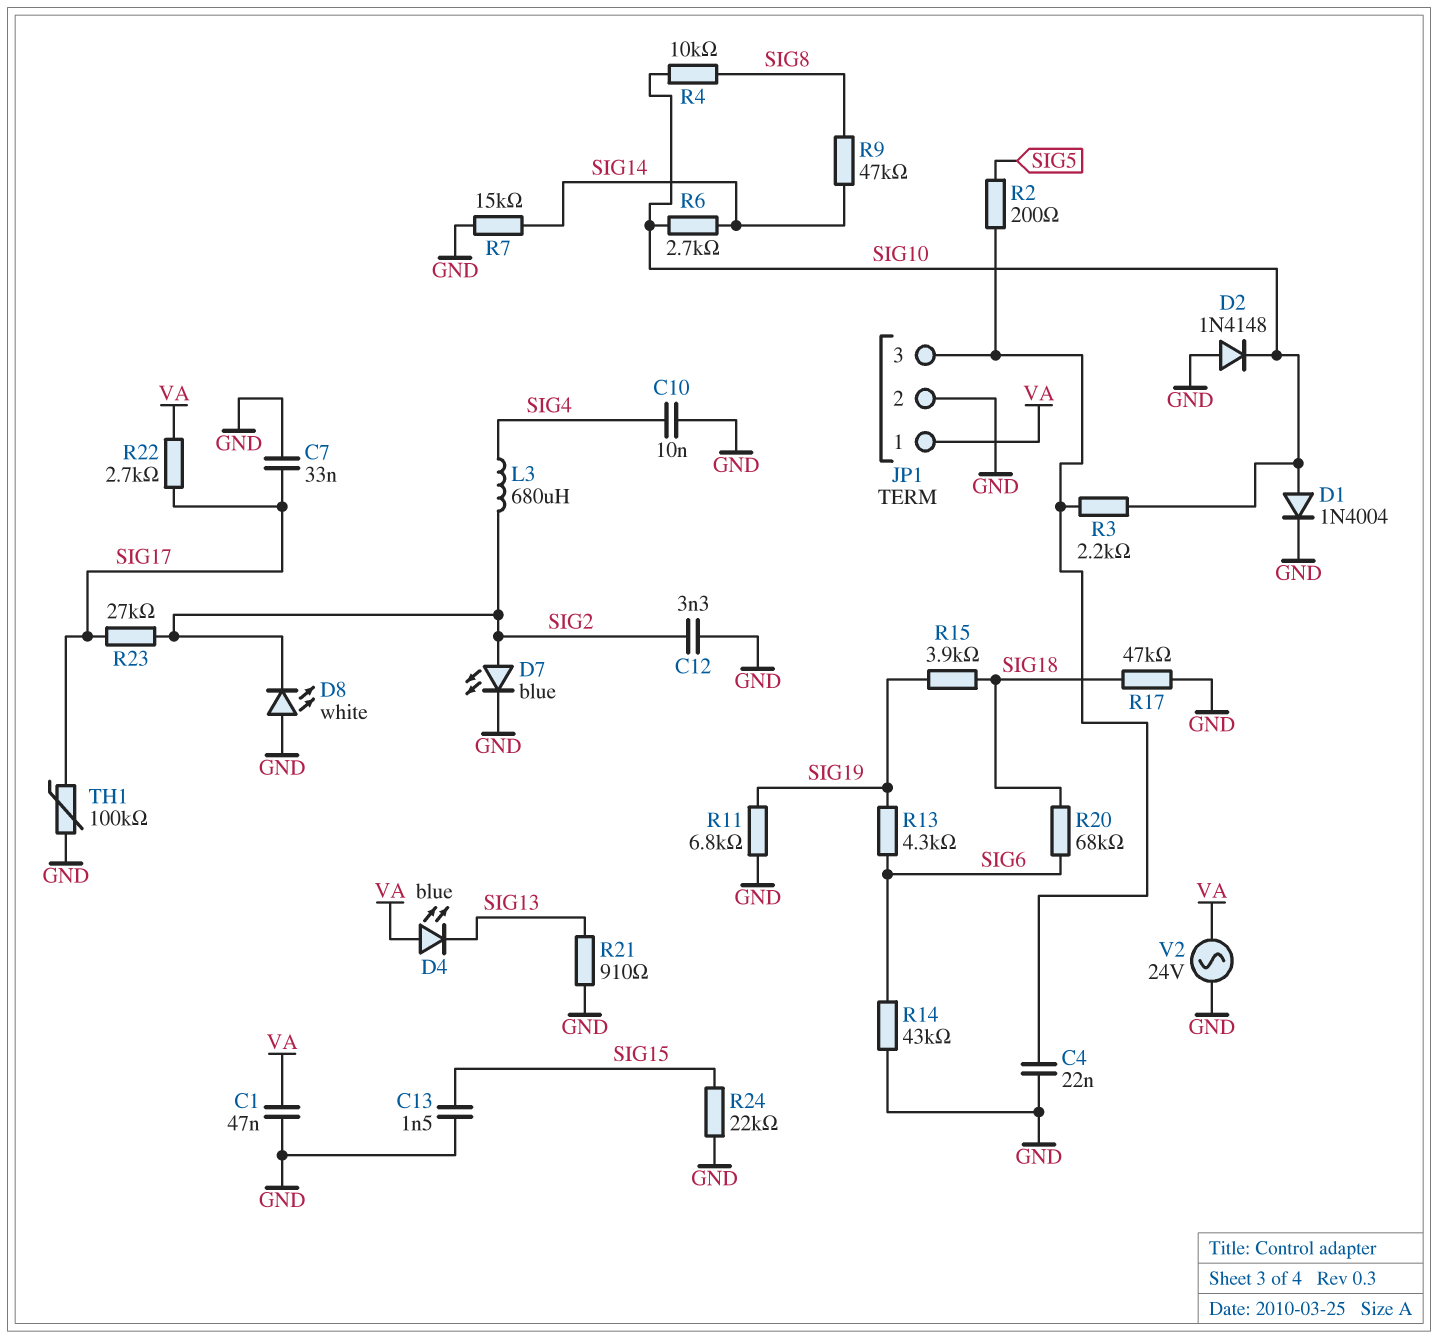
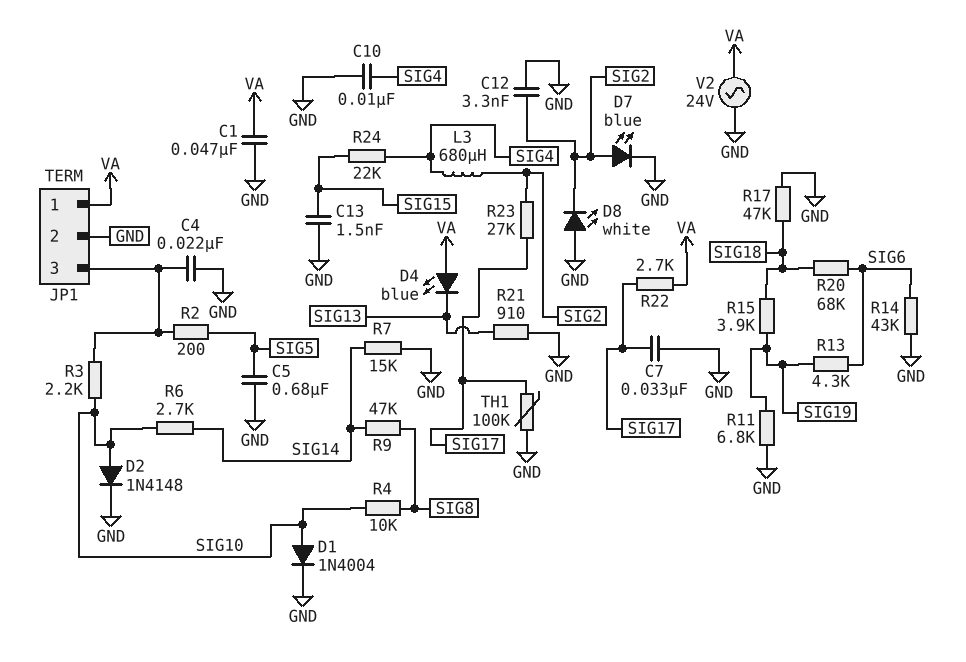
C5: none -> 680nF (GND, SIG5)
D2: diode 1N4148 (A GND, K SIG10) -> diode 1N4148 (A SIG10, K GND)
R24: 22k (GND, SIG15) -> 22k (SIG4, SIG15)

